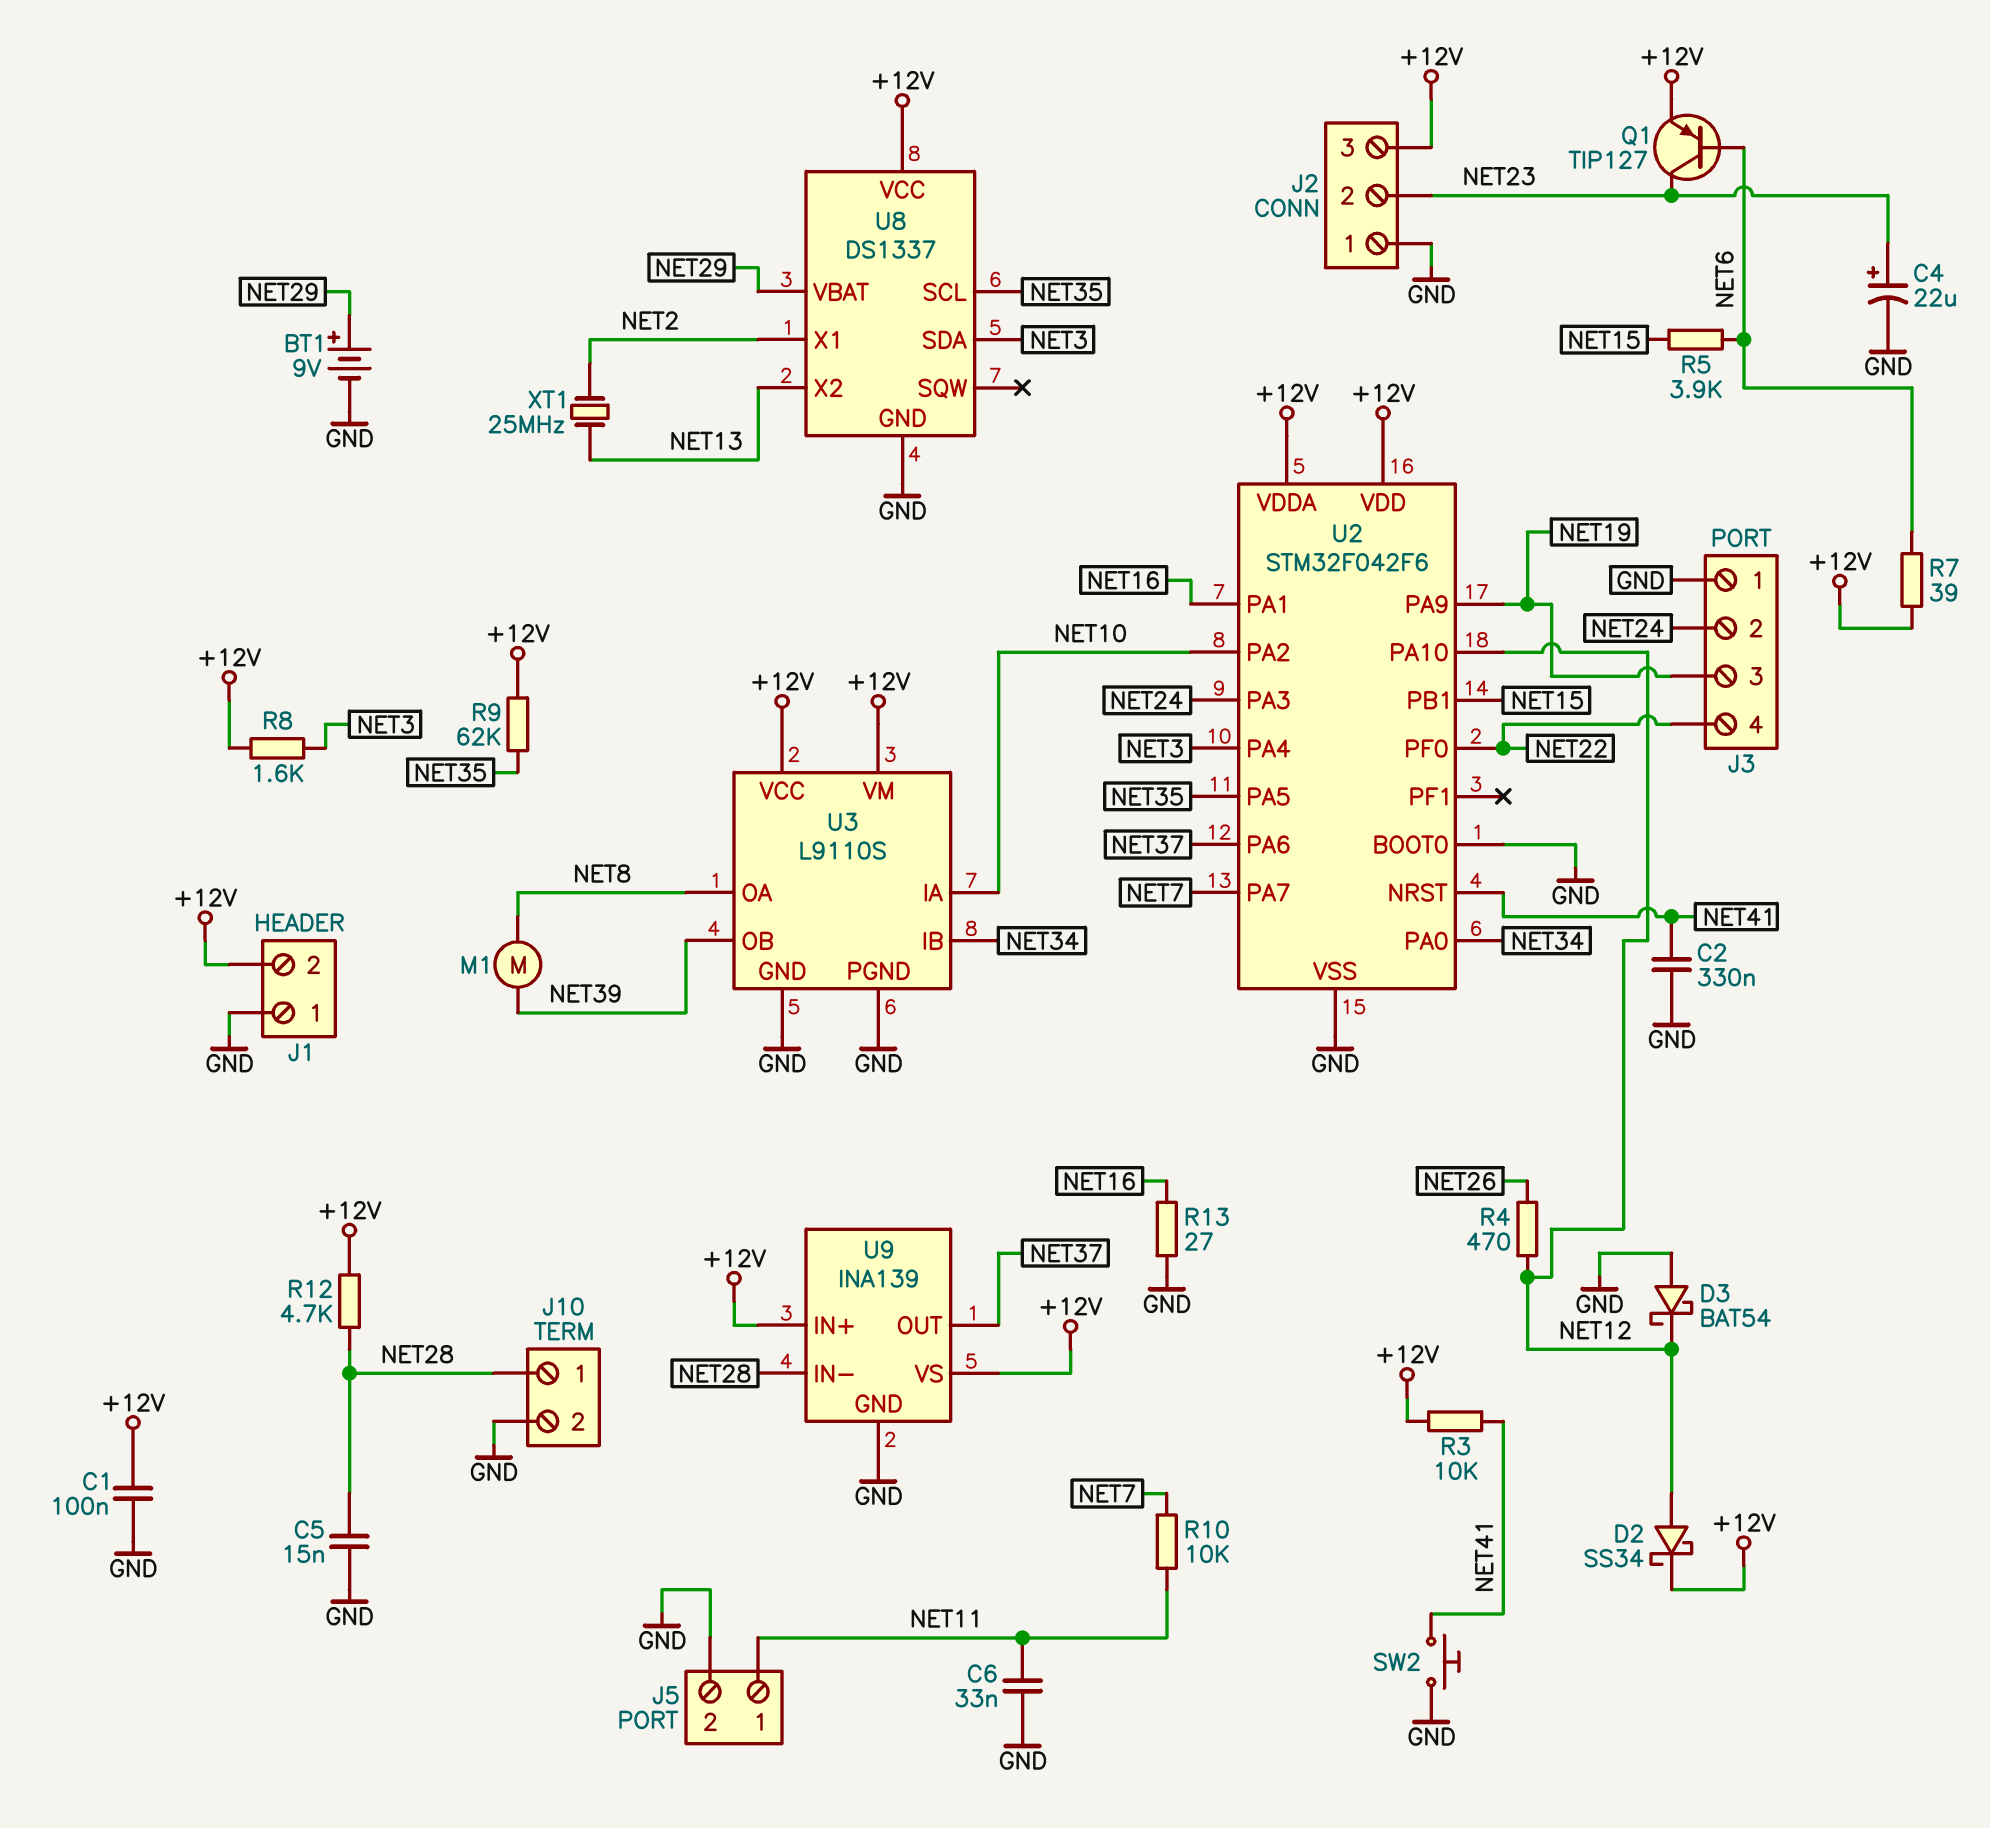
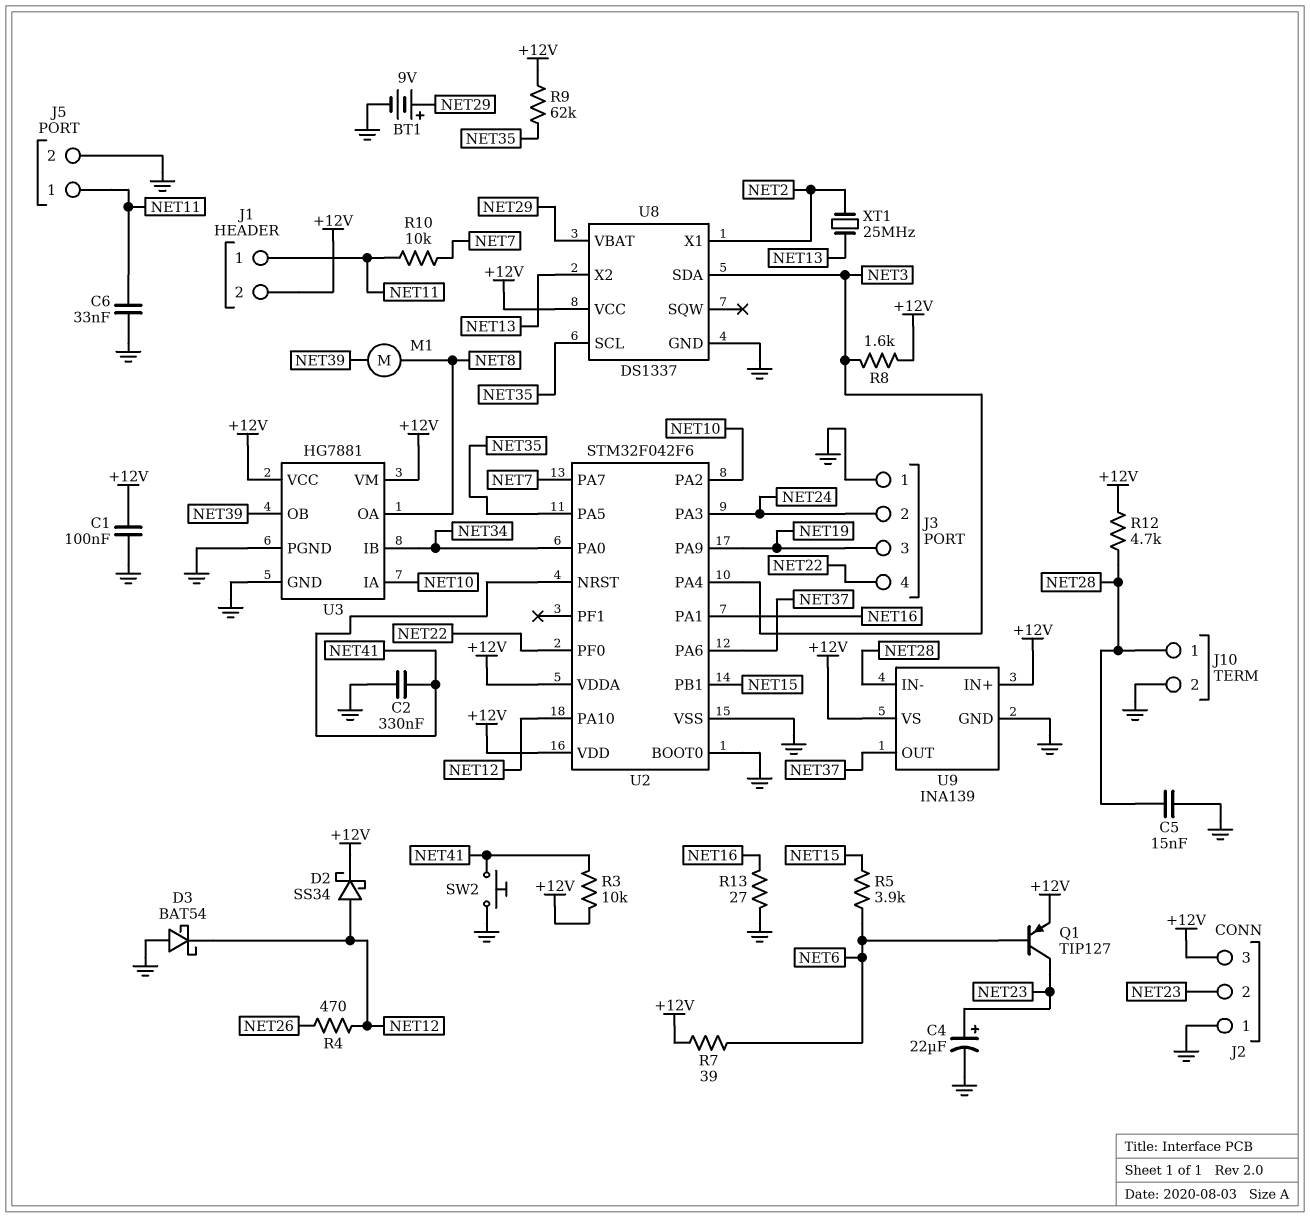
J1 pin 1: GND -> NET11
U3: L9110S -> HG7881

